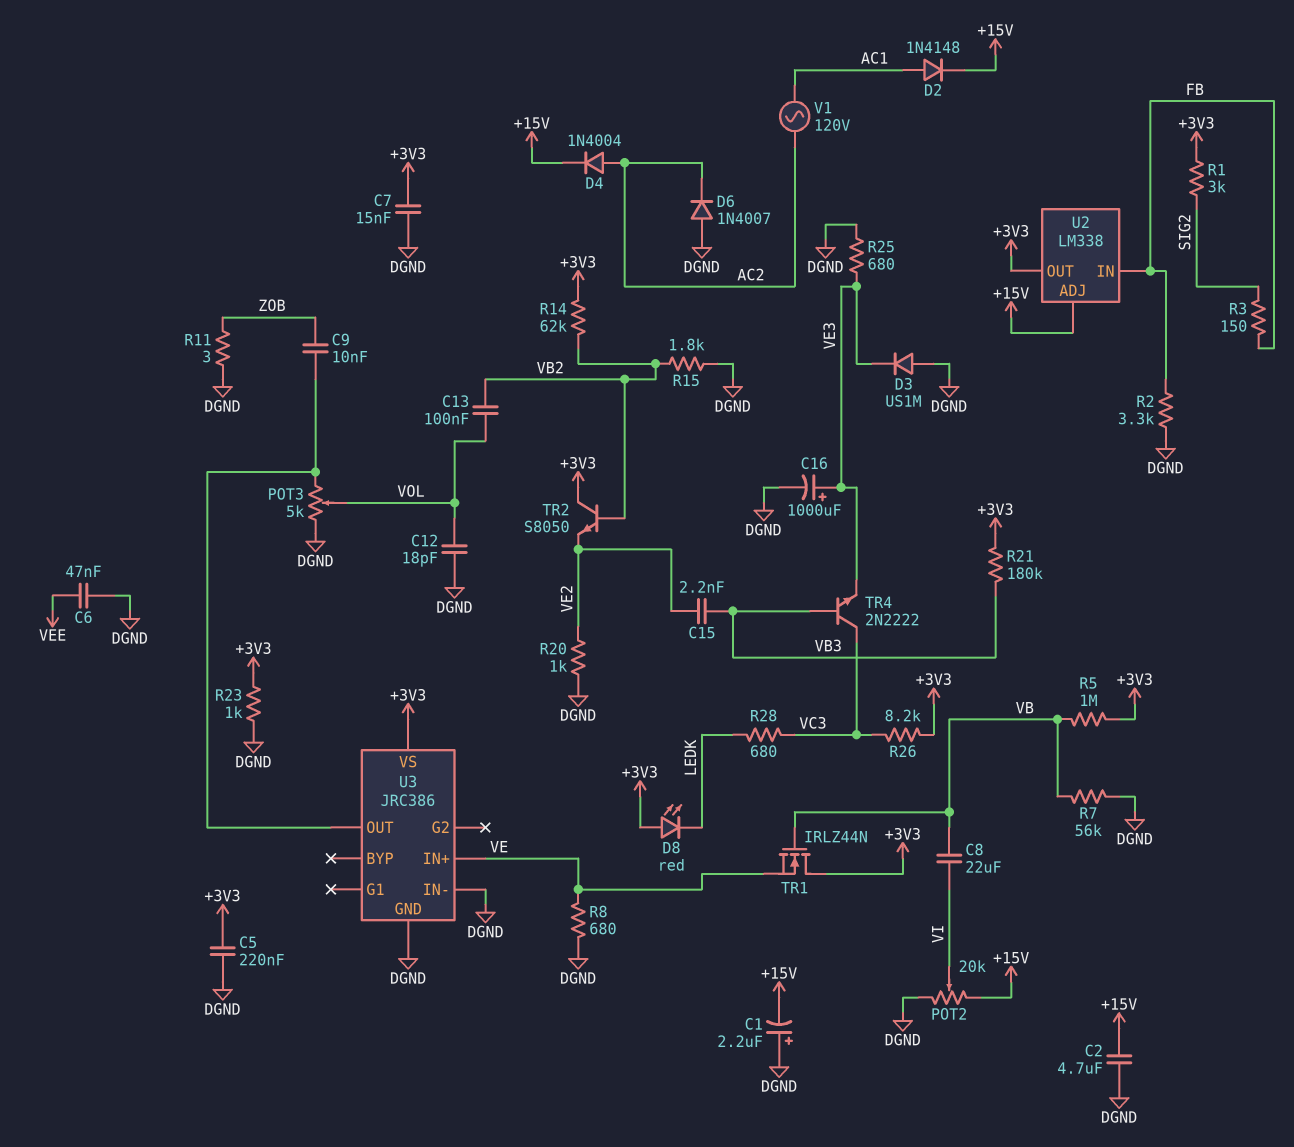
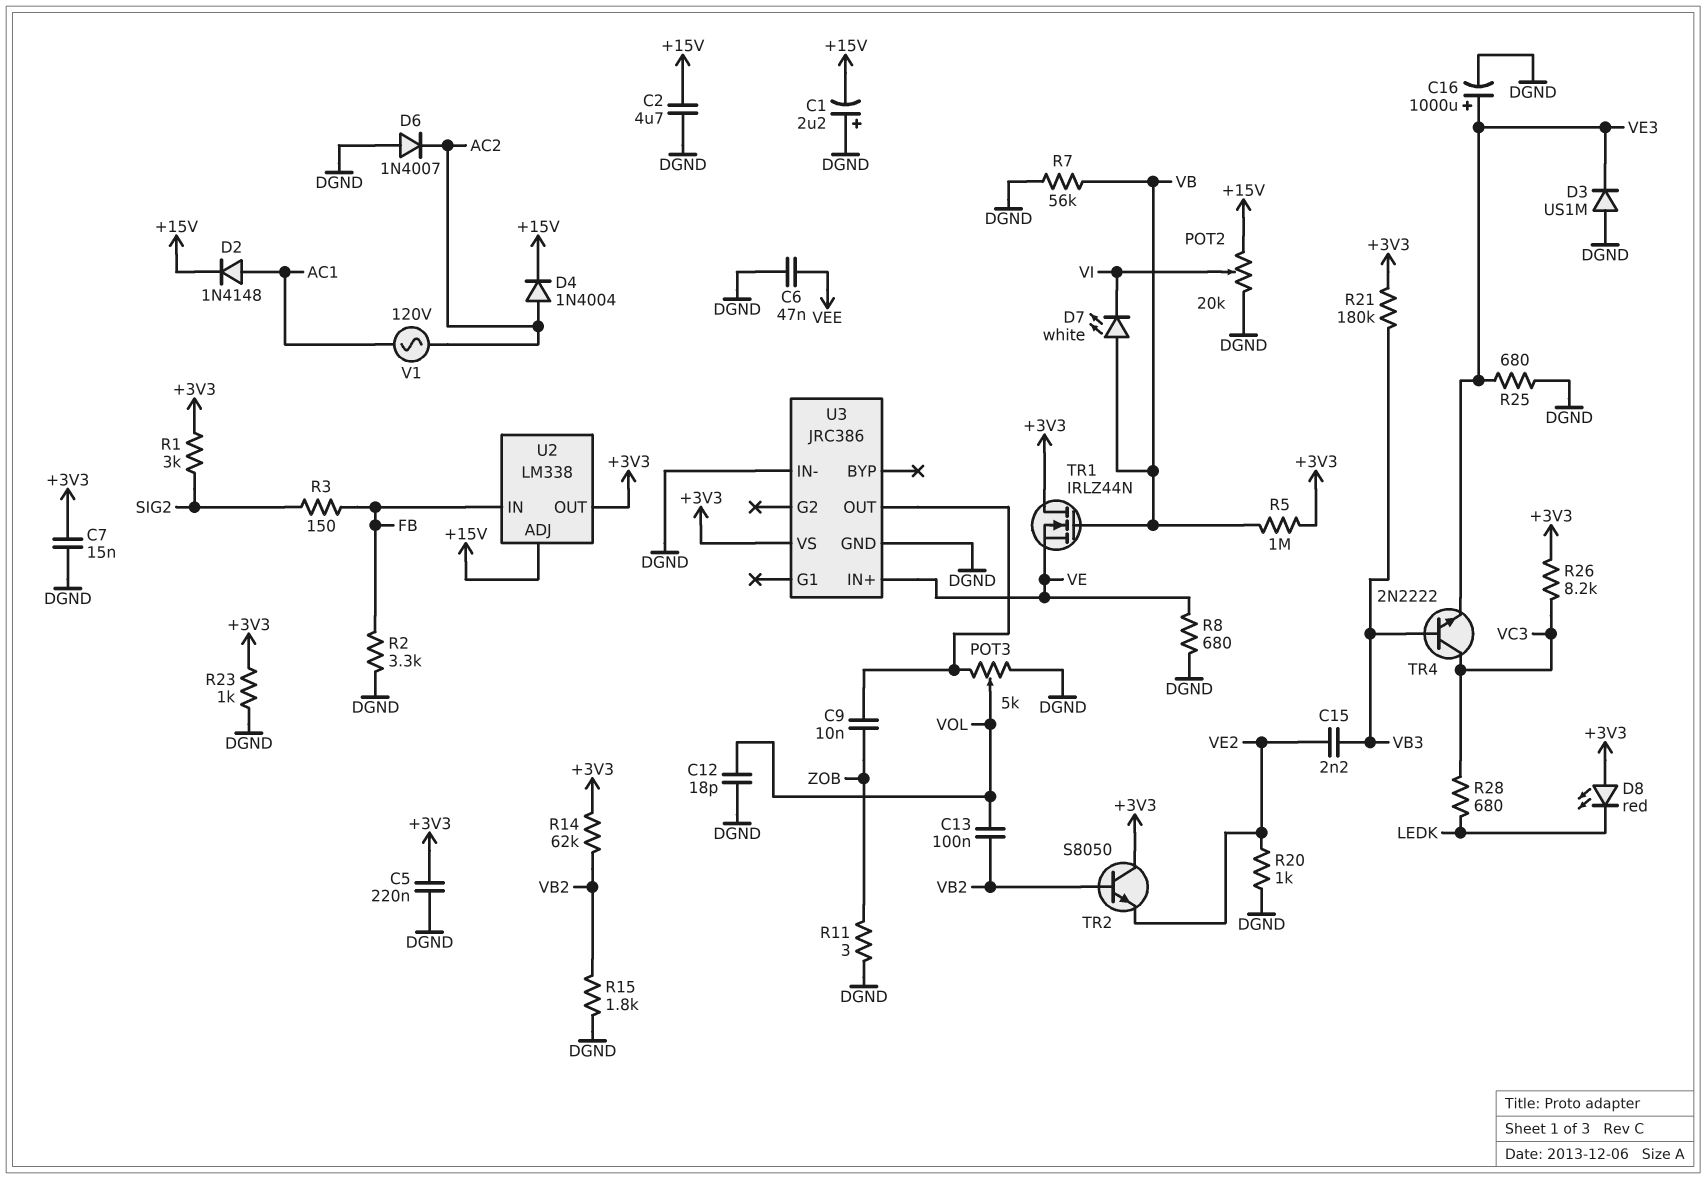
C8: 22uF (VB, VI) -> none
D7: none -> LED white (A VB, K VI)

